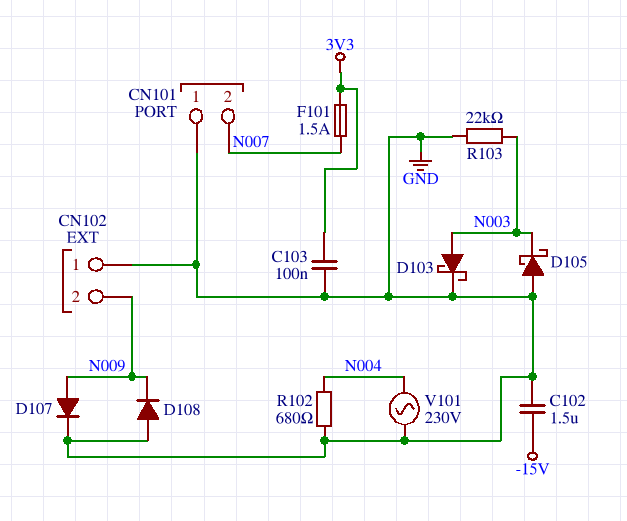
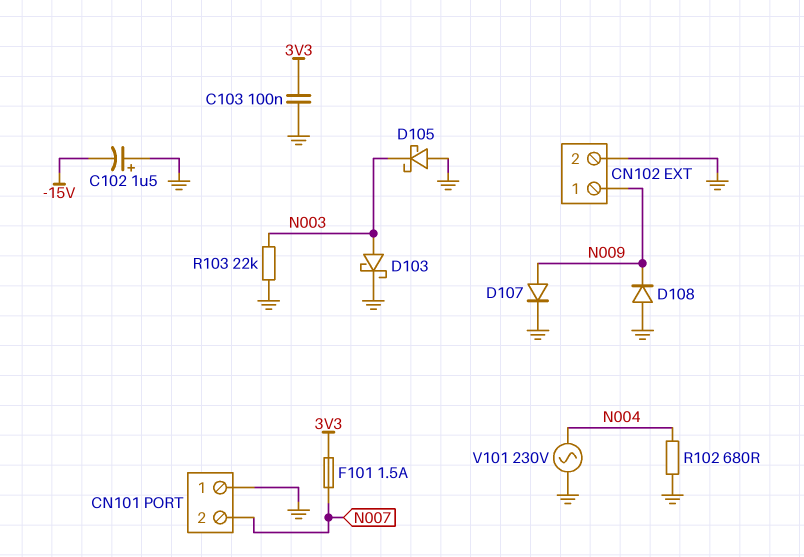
C102: 1.5uF (-15V, GND) -> 1.5uF (plus GND, minus -15V)
CN102 pin 1: GND -> N009
CN102 pin 2: N009 -> GND

